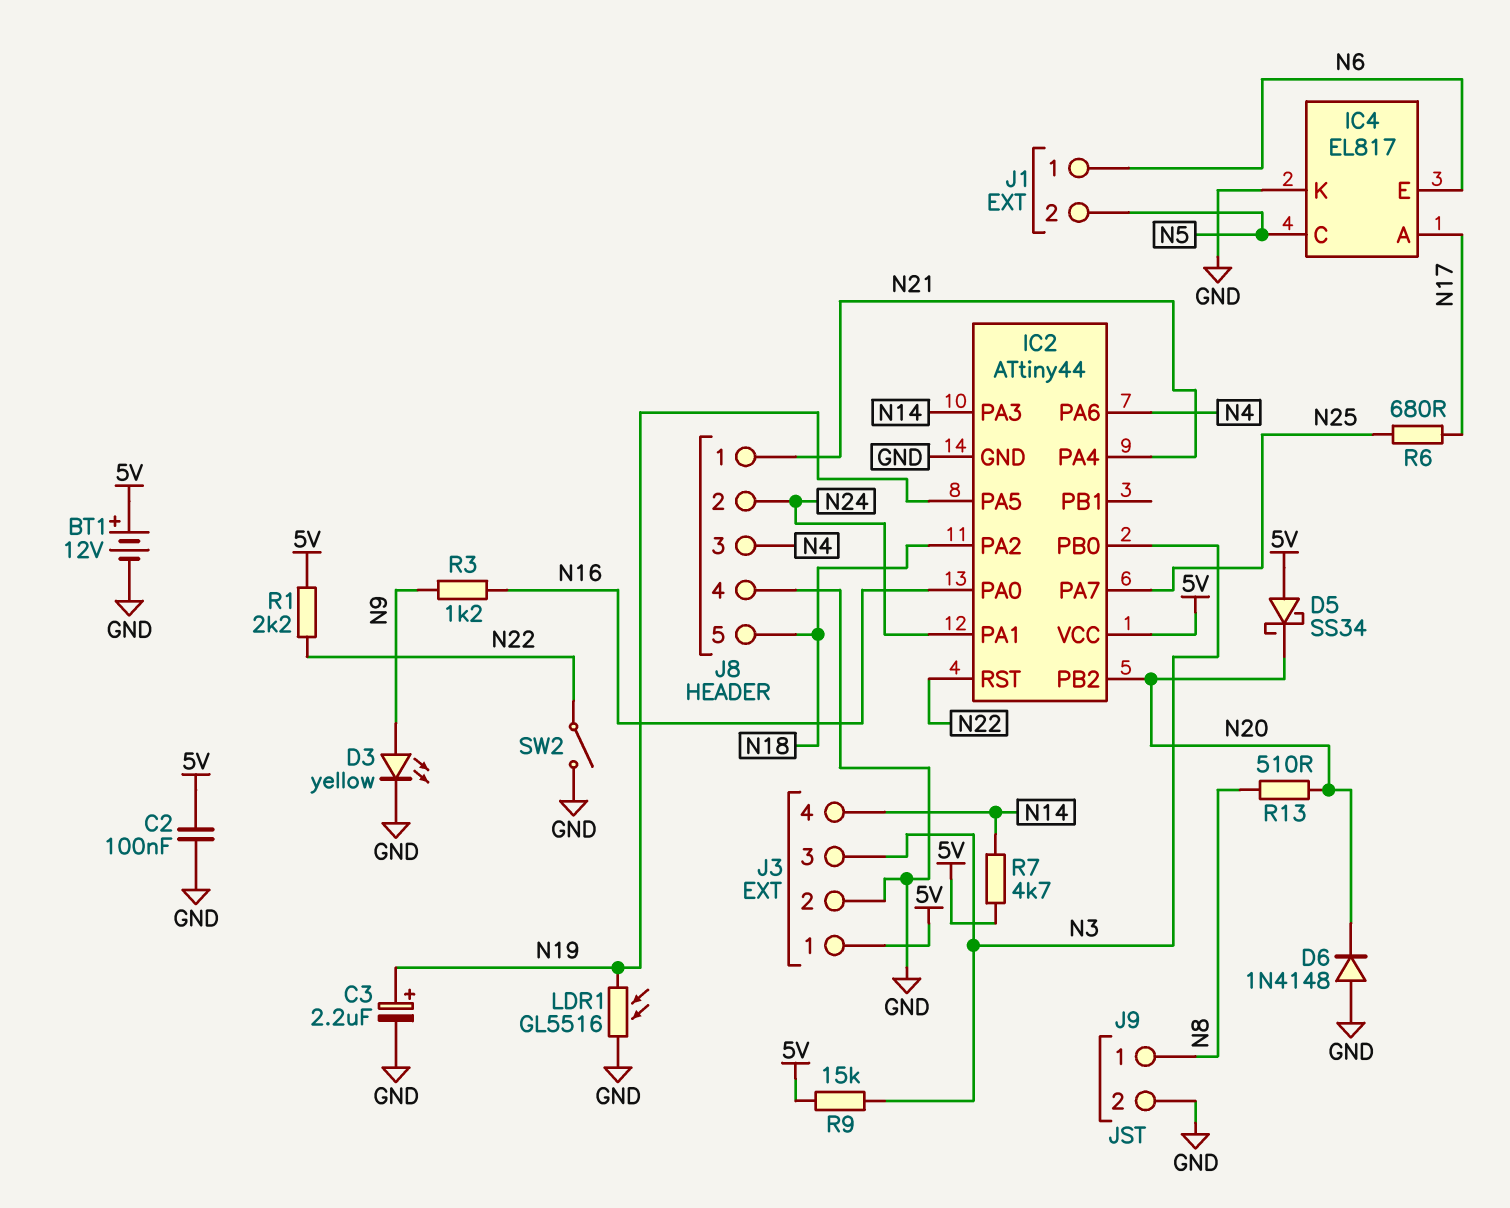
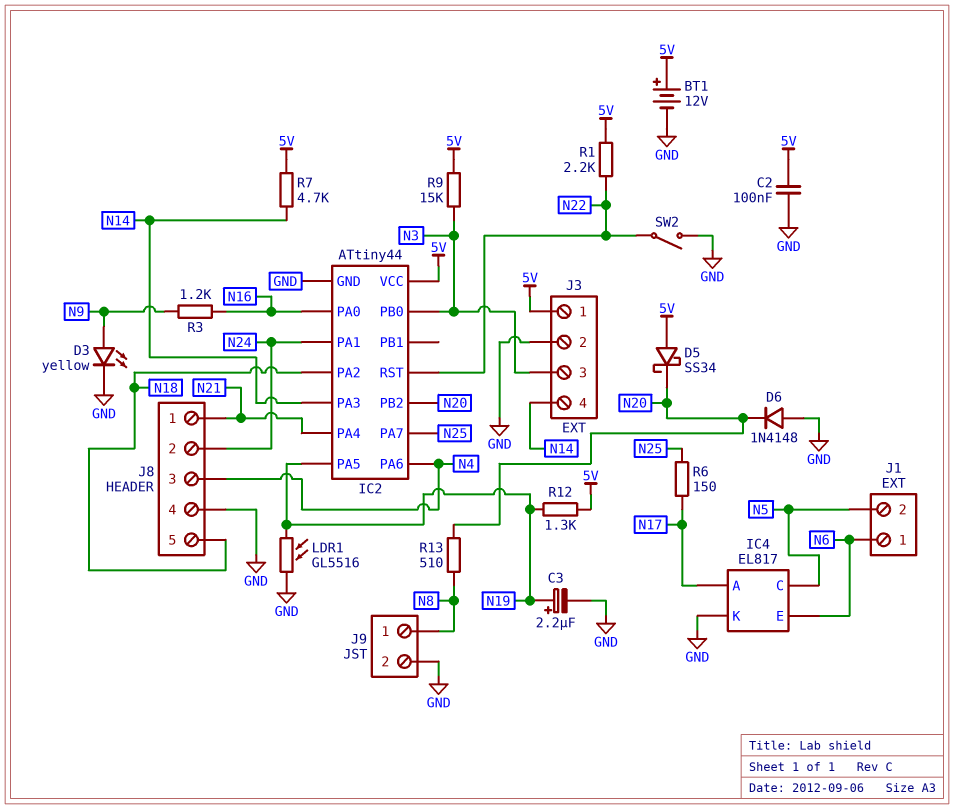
R6: 680 (N17, N25) -> 150 (N17, N25)
R12: none -> 1.3k (5V, N19)

